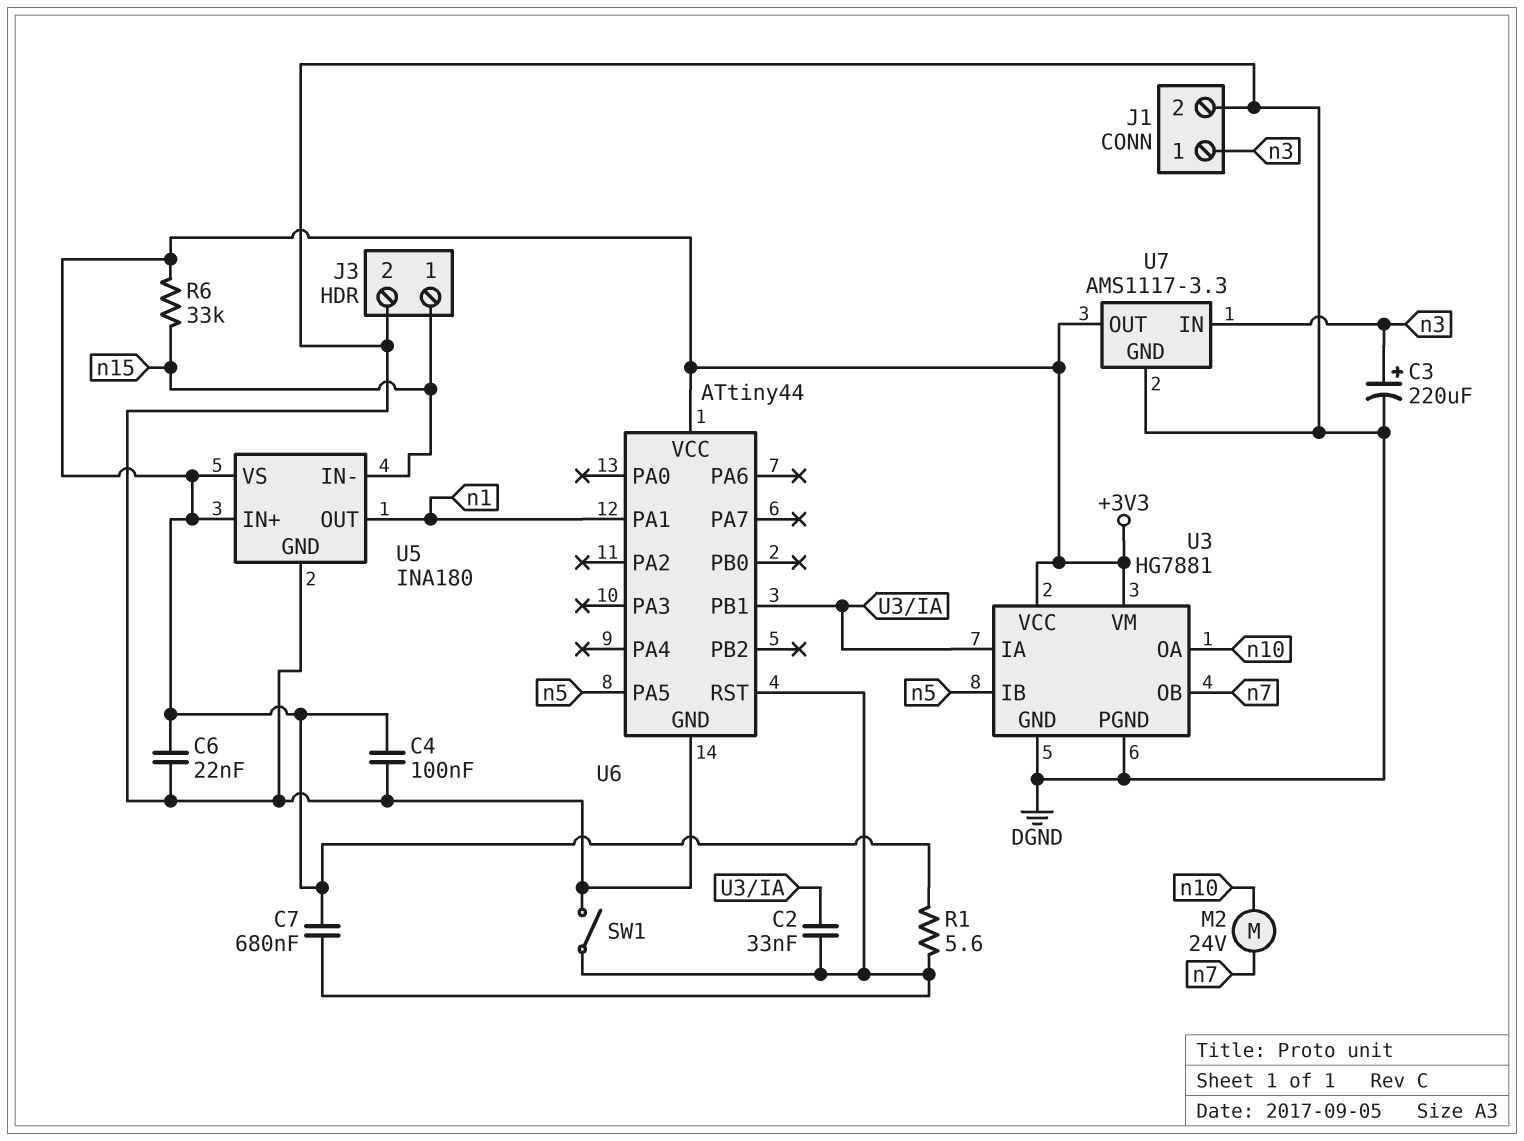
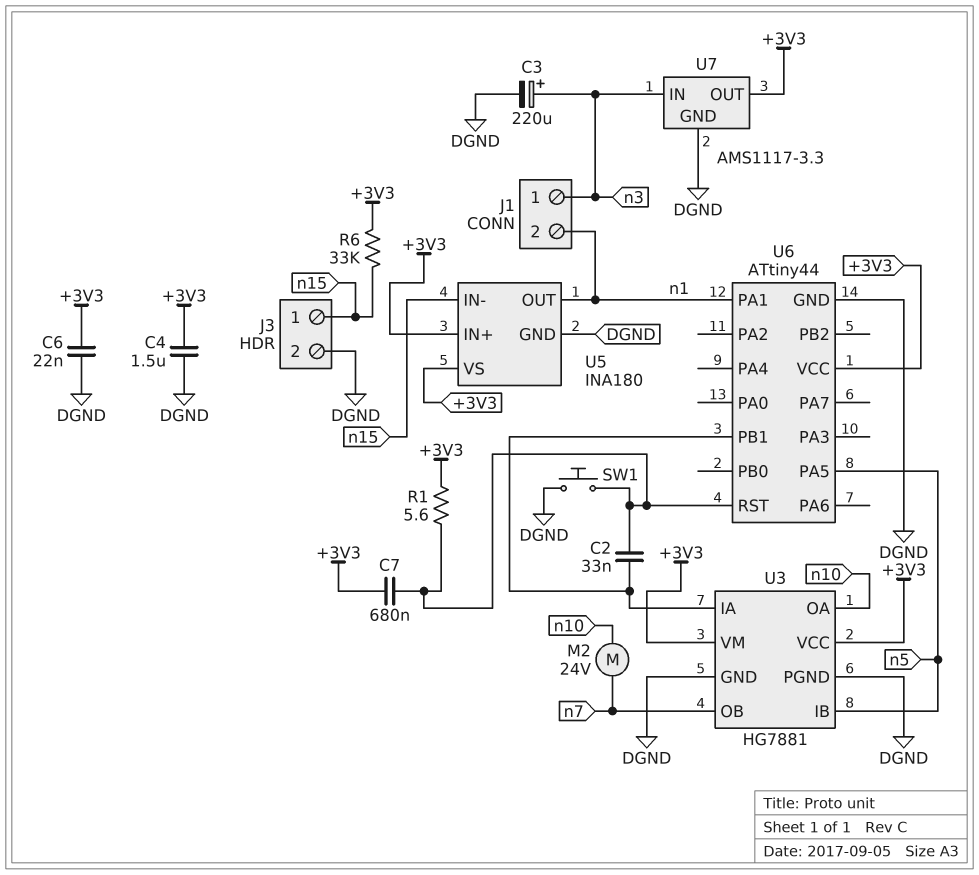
C4: 100nF (+3V3, DGND) -> 1.5uF (+3V3, DGND)
J1 pin 2: DGND -> n1
SW1: switch (DGND, U6/RST) -> button (DGND, U6/RST)

